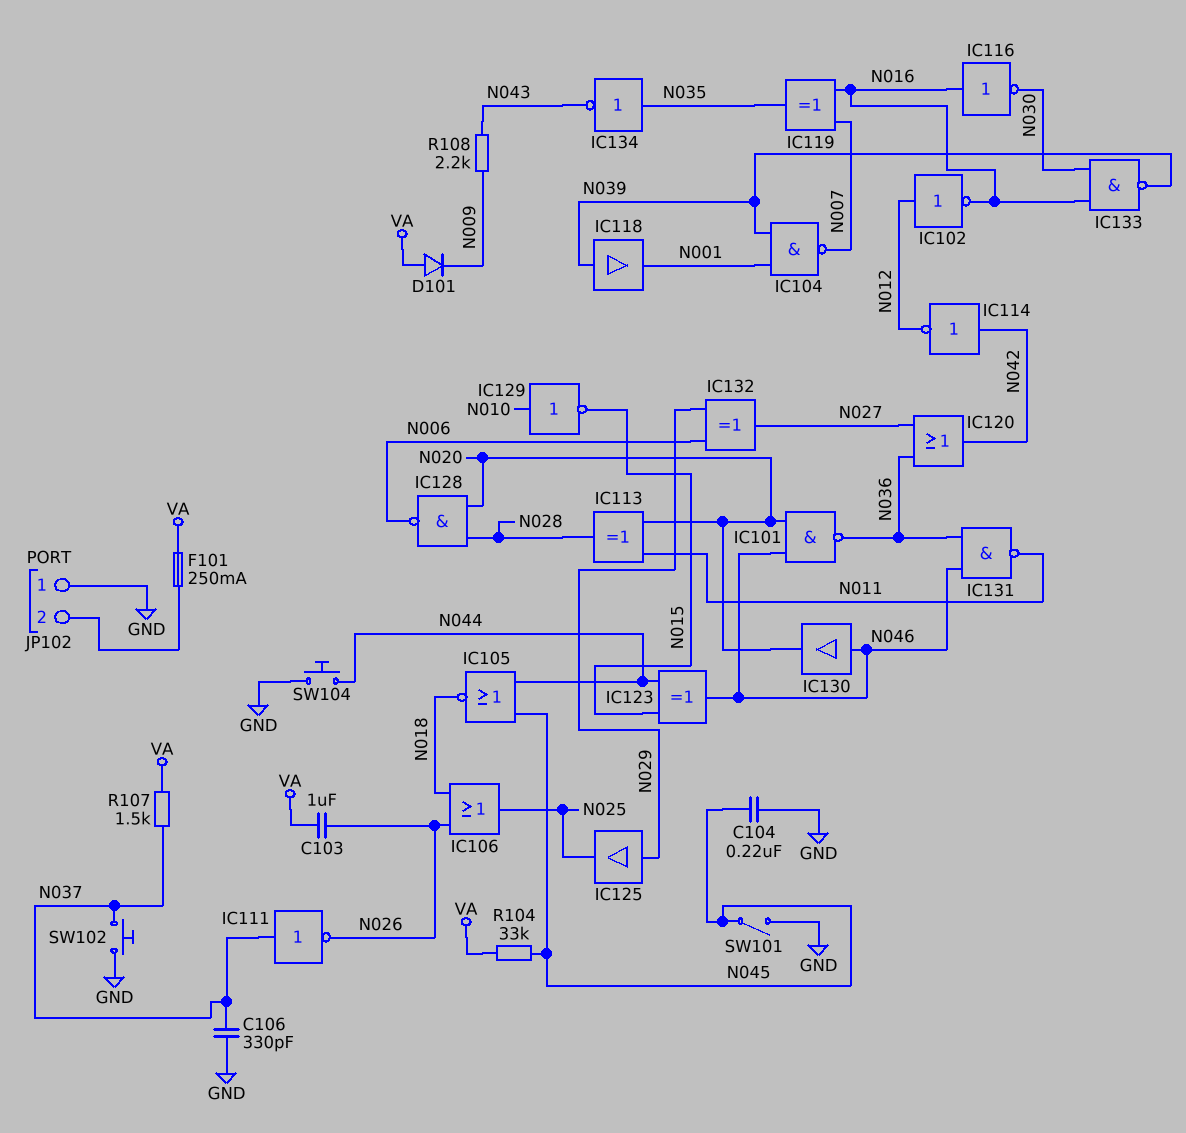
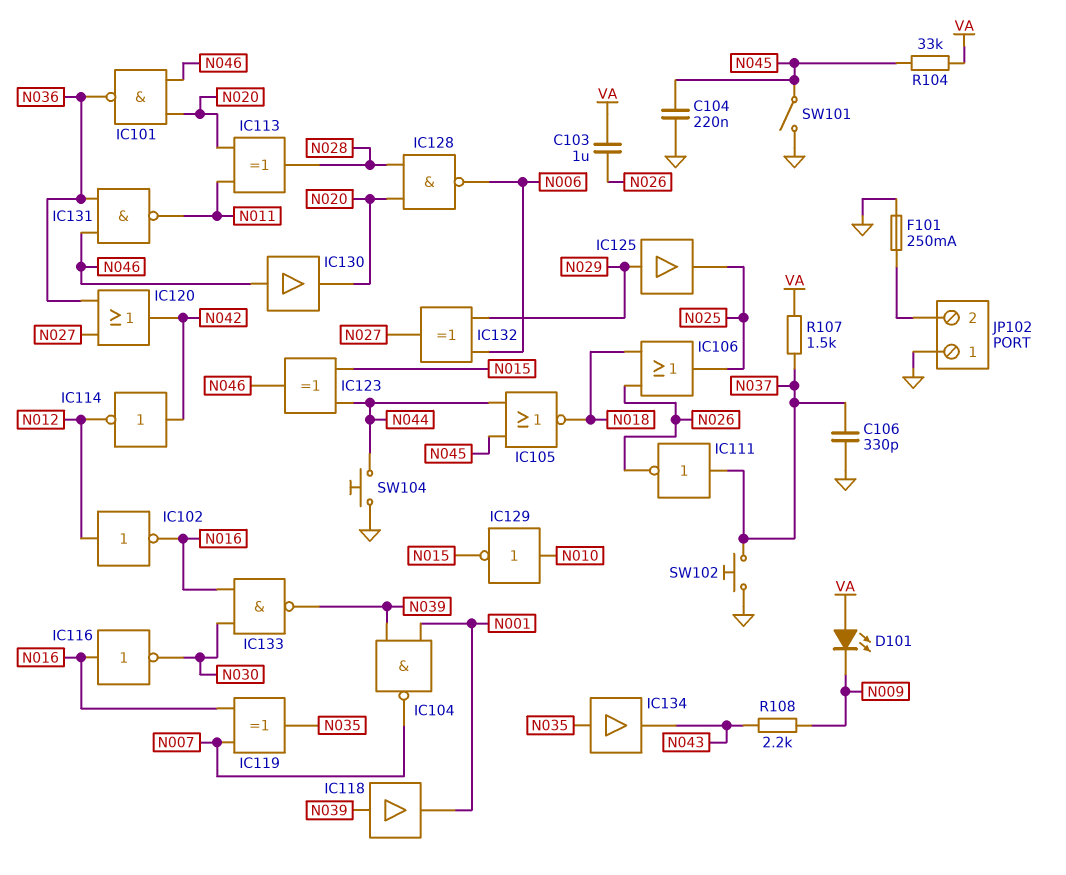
D101: diode (A VA, K N009) -> LED (A VA, K N009)
F101: 250mA (JP102/2, VA) -> 250mA (GND, JP102/2)
IC134: NOT (in N035, out N043) -> buffer (in N035, out N043)

